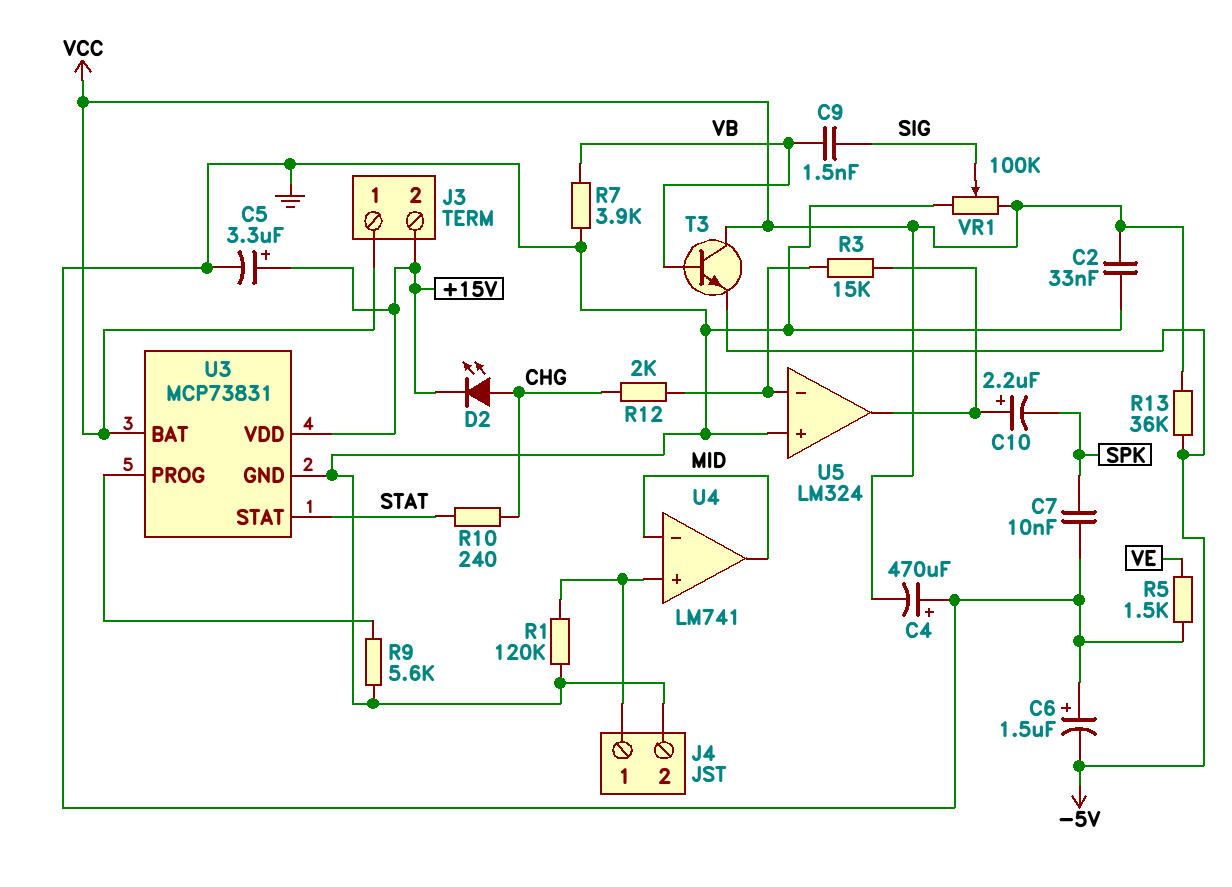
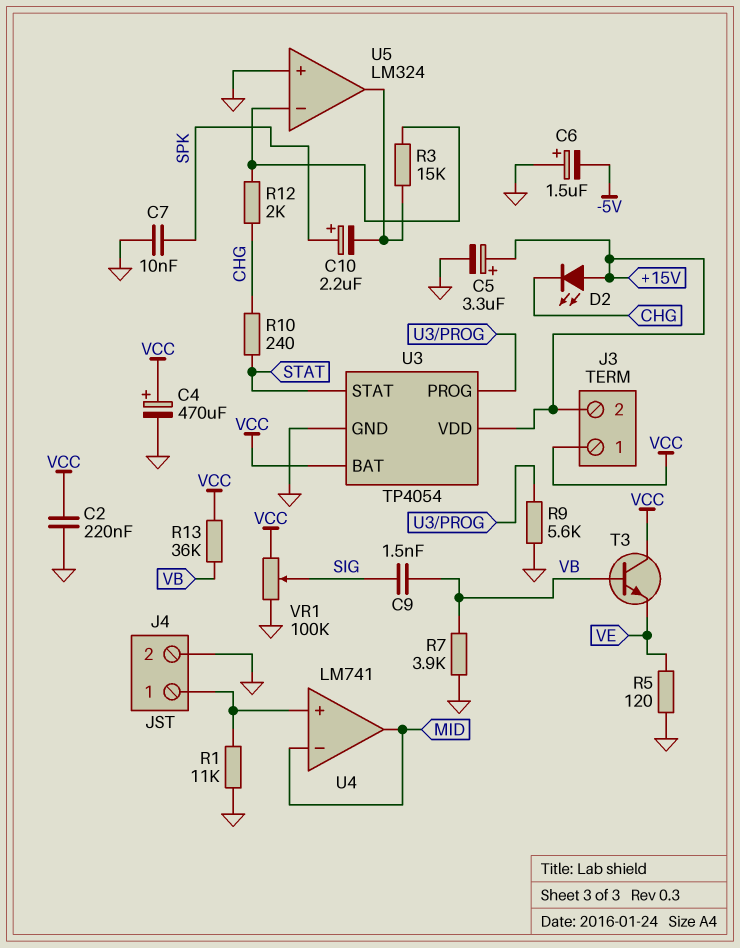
C2: 33nF (GND, VCC) -> 220nF (GND, VCC)
C4: 470uF (plus GND, minus VCC) -> 470uF (plus VCC, minus GND)
C10: 2.2uF (plus U5/out, minus SPK) -> 2.2uF (plus SPK, minus U5/out)
D2: LED (A CHG, K +15V) -> LED (A +15V, K CHG)
R1: 120k (GND, J4/1) -> 11k (GND, J4/1)
R5: 1.5k (GND, VE) -> 120 (GND, VE)
R13: 36k (-5V, VCC) -> 36k (VB, VCC)
T3: NPN (B VB, C VCC, E -5V) -> NPN (B VB, C VCC, E VE)
U3: MCP73831 -> TP4054

